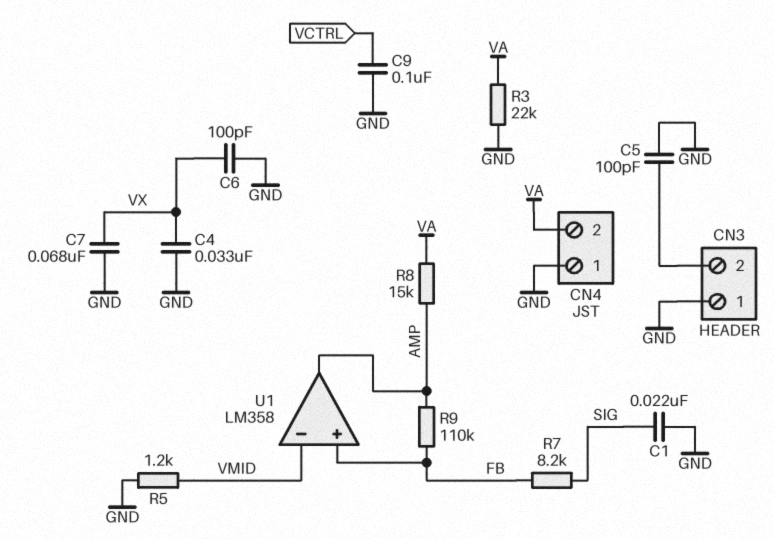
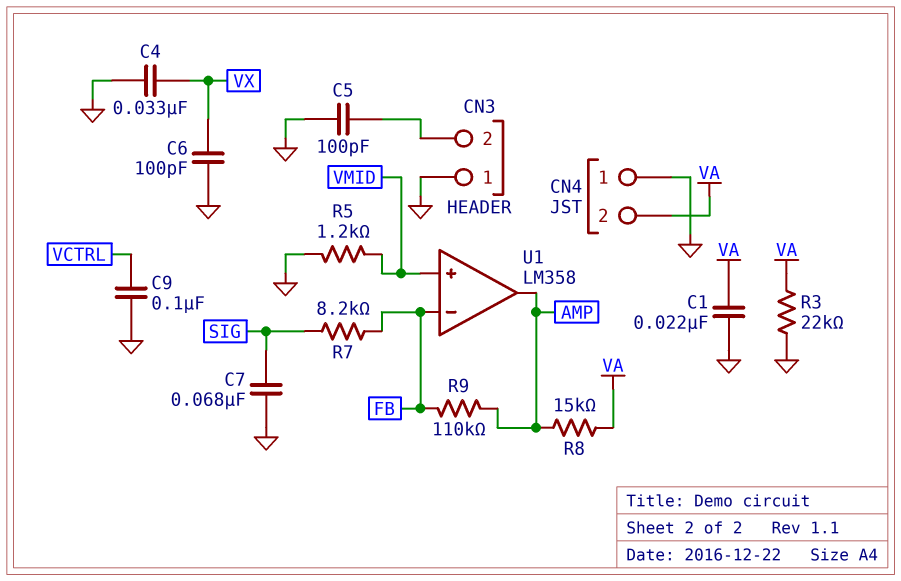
C1: 22nF (GND, SIG) -> 22nF (GND, VA)
C7: 68nF (GND, VX) -> 68nF (GND, SIG)
U1 pin in+: FB -> VMID
U1 pin in-: VMID -> FB

